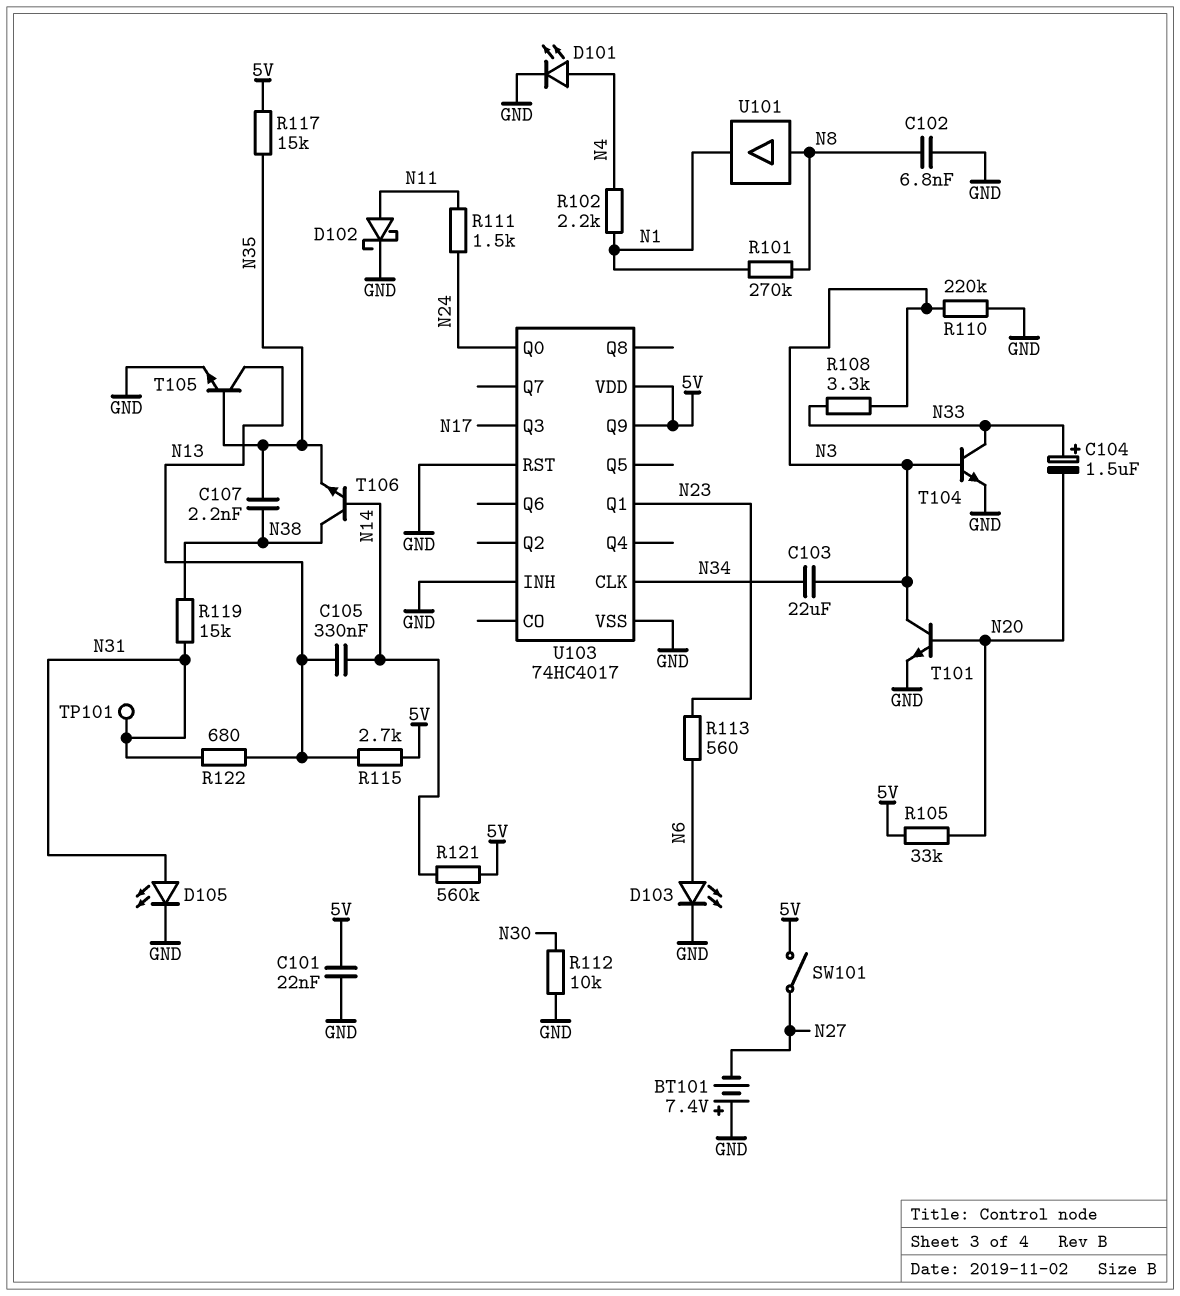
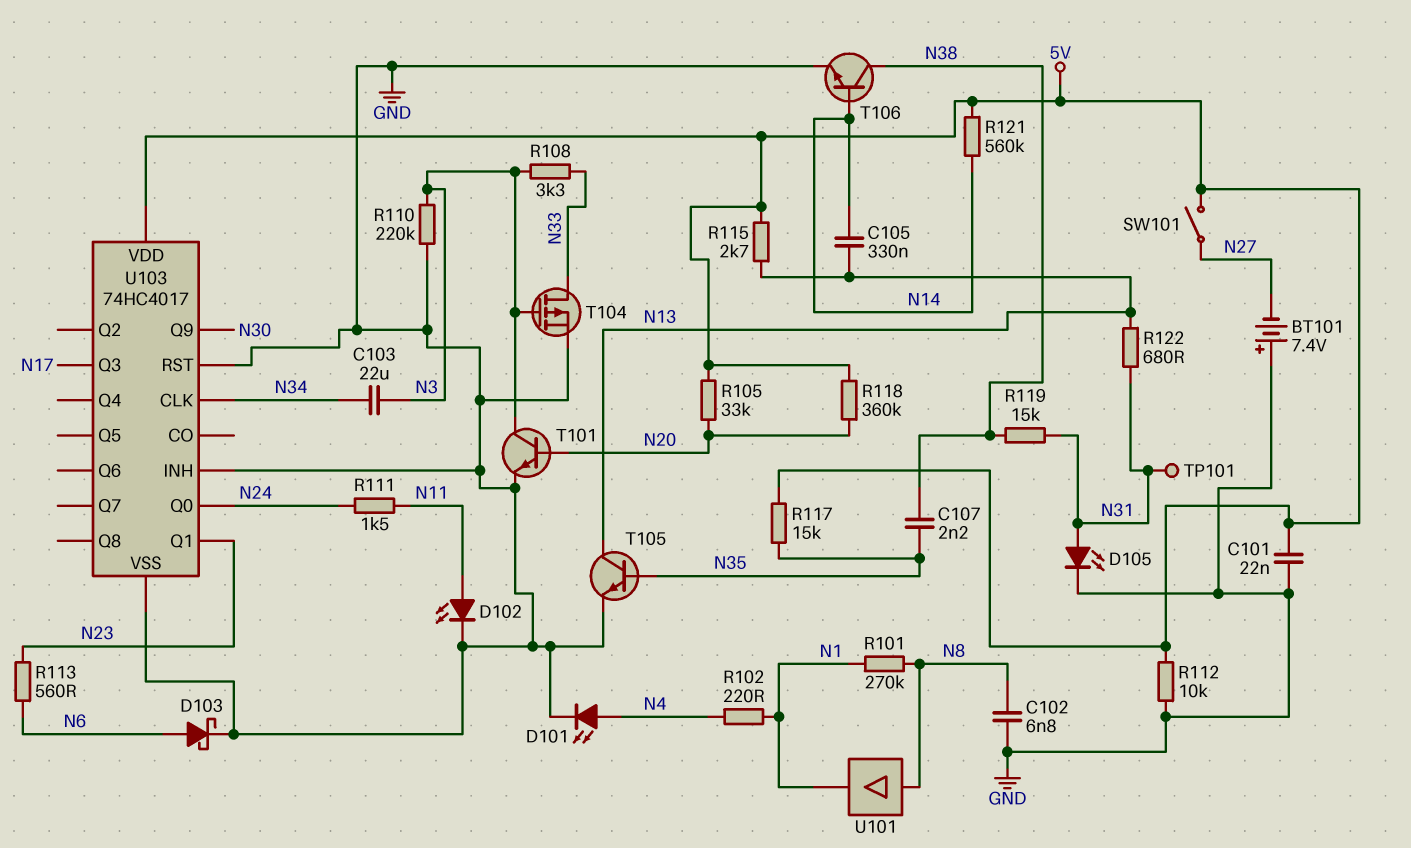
C104: 1.5uF (plus N33, minus N20) -> none
D102: schottky (A N11, K GND) -> LED (A N11, K GND)
D103: LED (A N6, K GND) -> schottky (A N6, K GND)
R102: 2.2k (N1, N4) -> 220 (N1, N4)
R112: 10k (GND, N30) -> 10k (5V, GND)
R118: none -> 360k (5V, N20)
T104: NPN (B N3, C N33, E GND) -> PMOS (G N3, D N33, S GND)
T106: NPN (B N14, C N38, E N35) -> NPN (B N14, C N38, E GND)
U103 pin Q9: 5V -> N30

